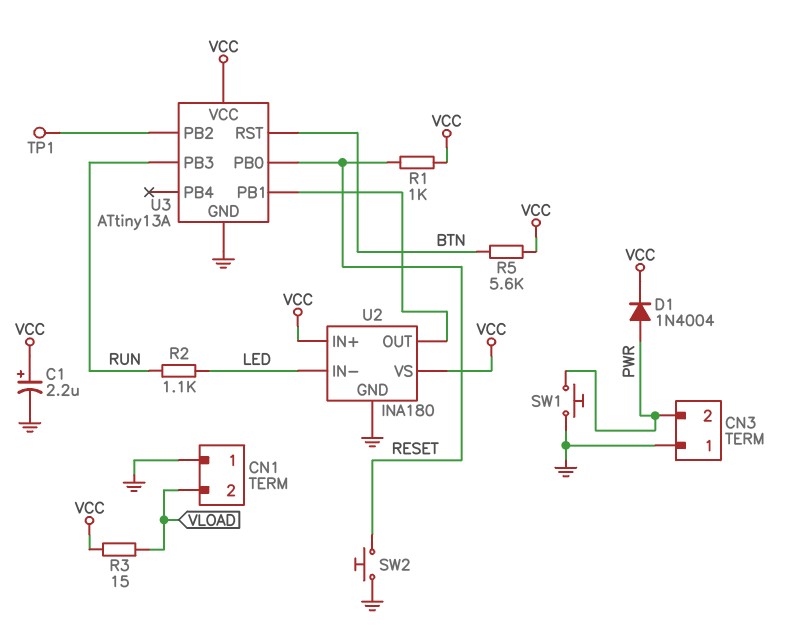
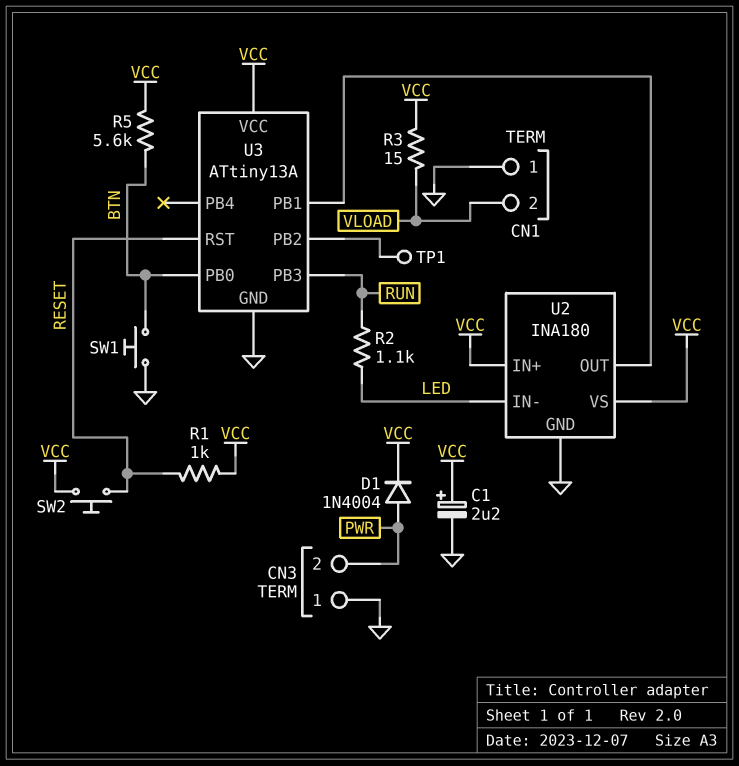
SW1: button (GND, PWR) -> button (BTN, GND)
SW2: button (GND, RESET) -> button (RESET, VCC)
U3 pin PB0: RESET -> BTN
U3 pin RST: BTN -> RESET

